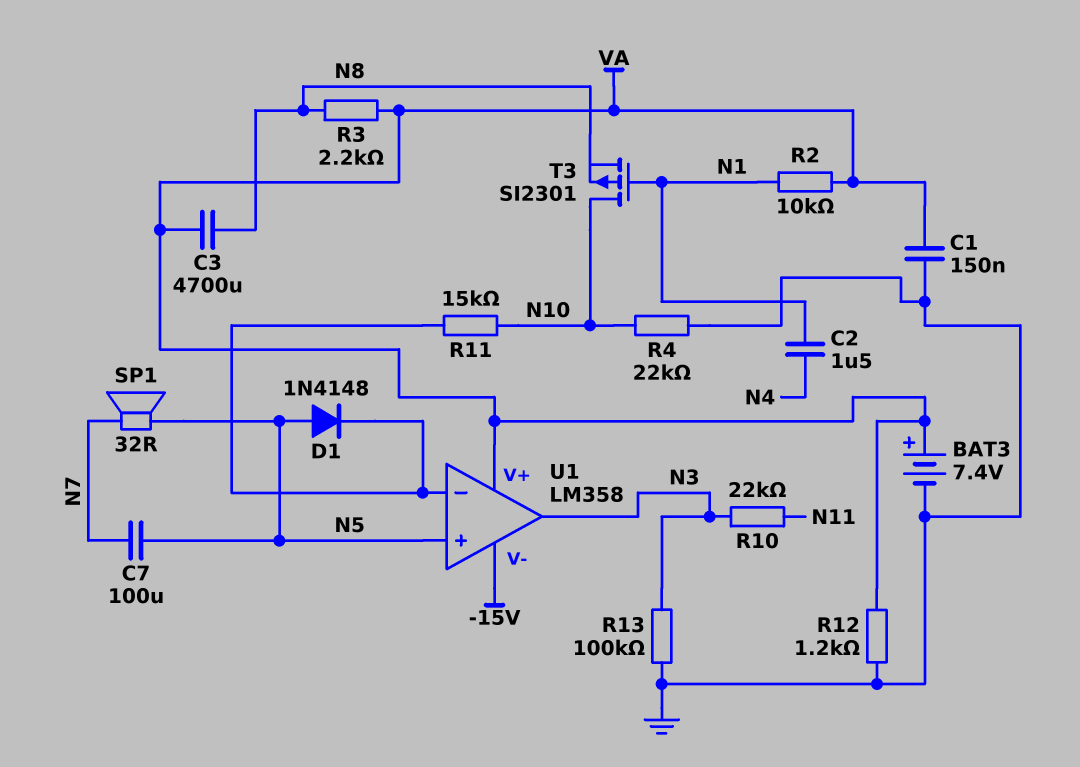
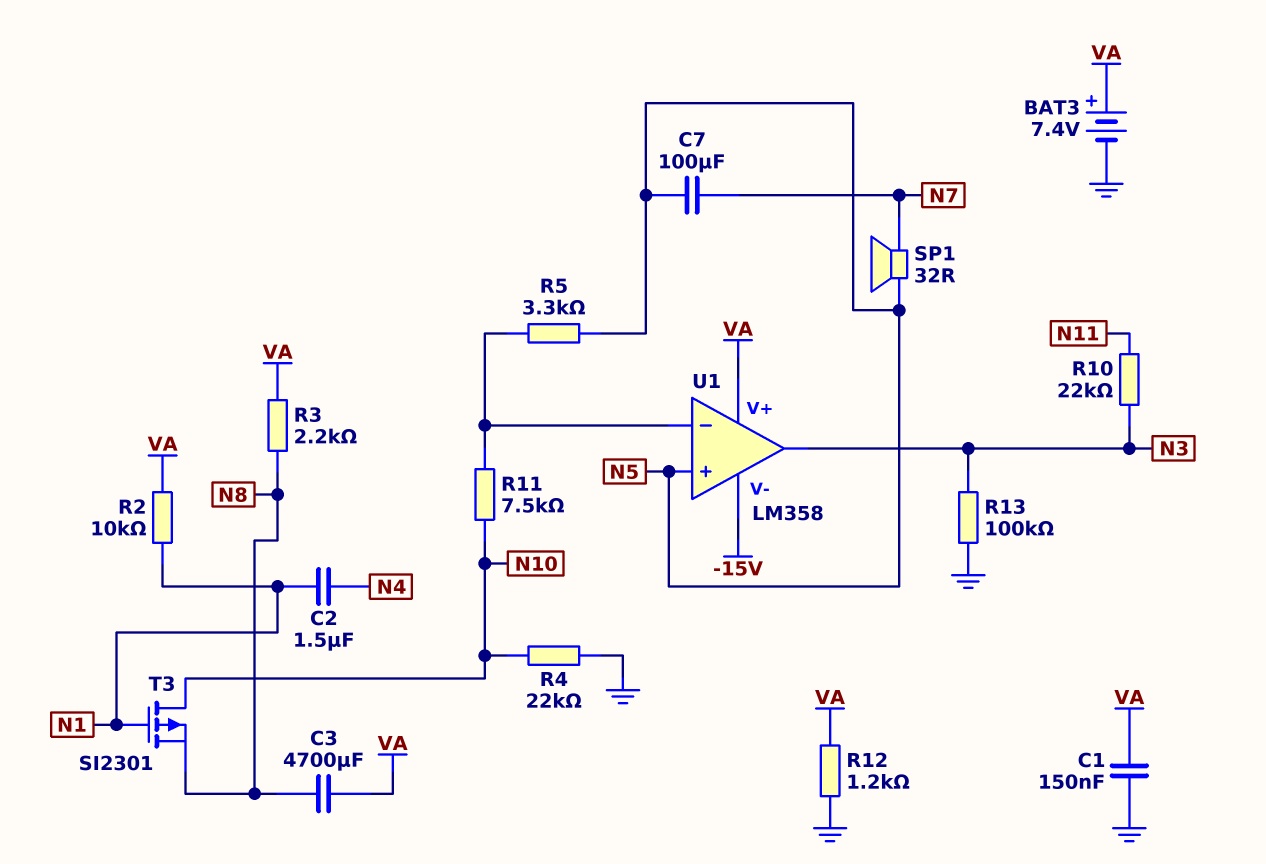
D1: diode 1N4148 (A N5, K U1/in-) -> none
R5: none -> 3.3k (N5, U1/in-)
R11: 15k (N10, U1/in-) -> 7.5k (N10, U1/in-)

